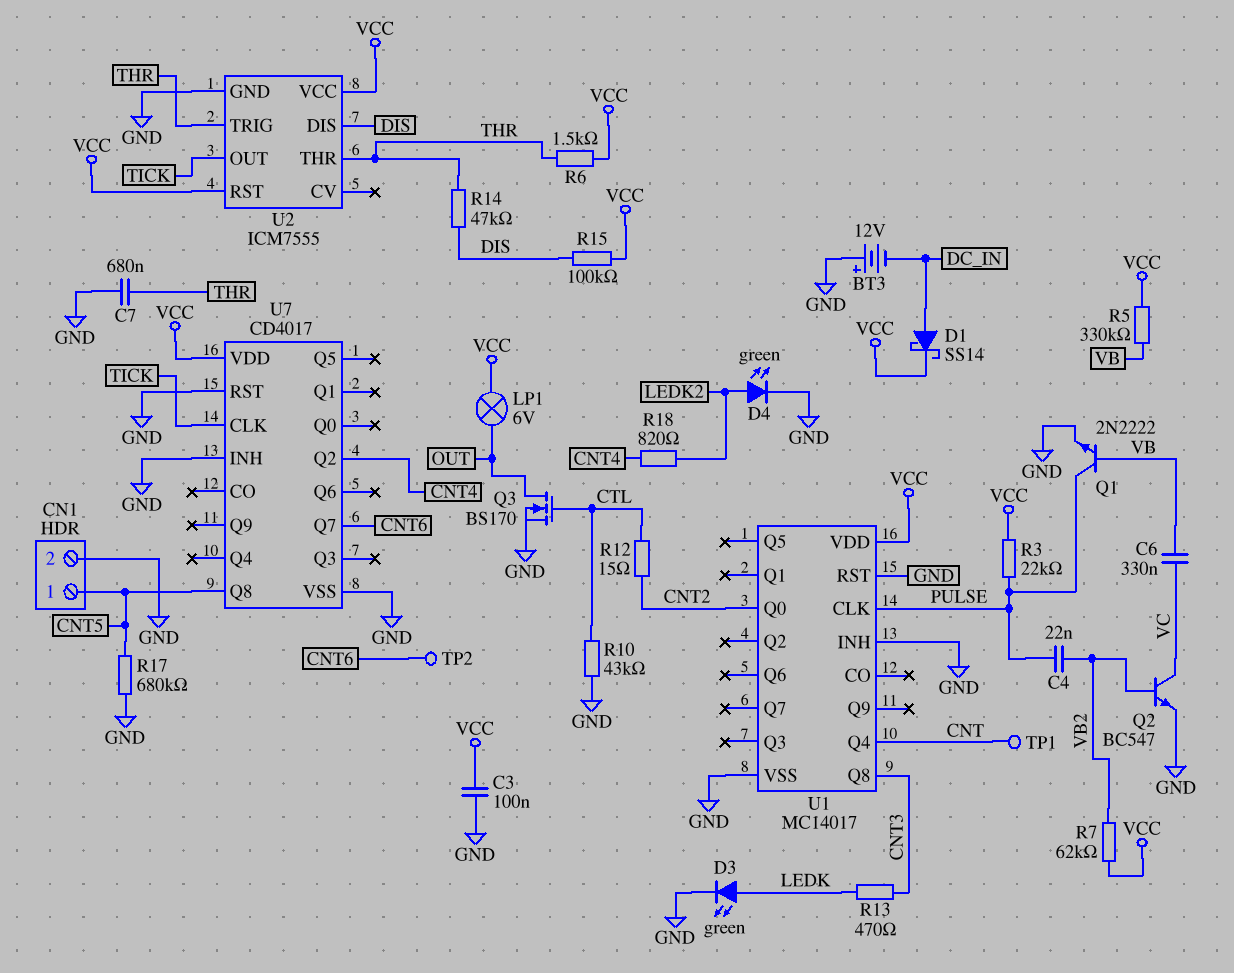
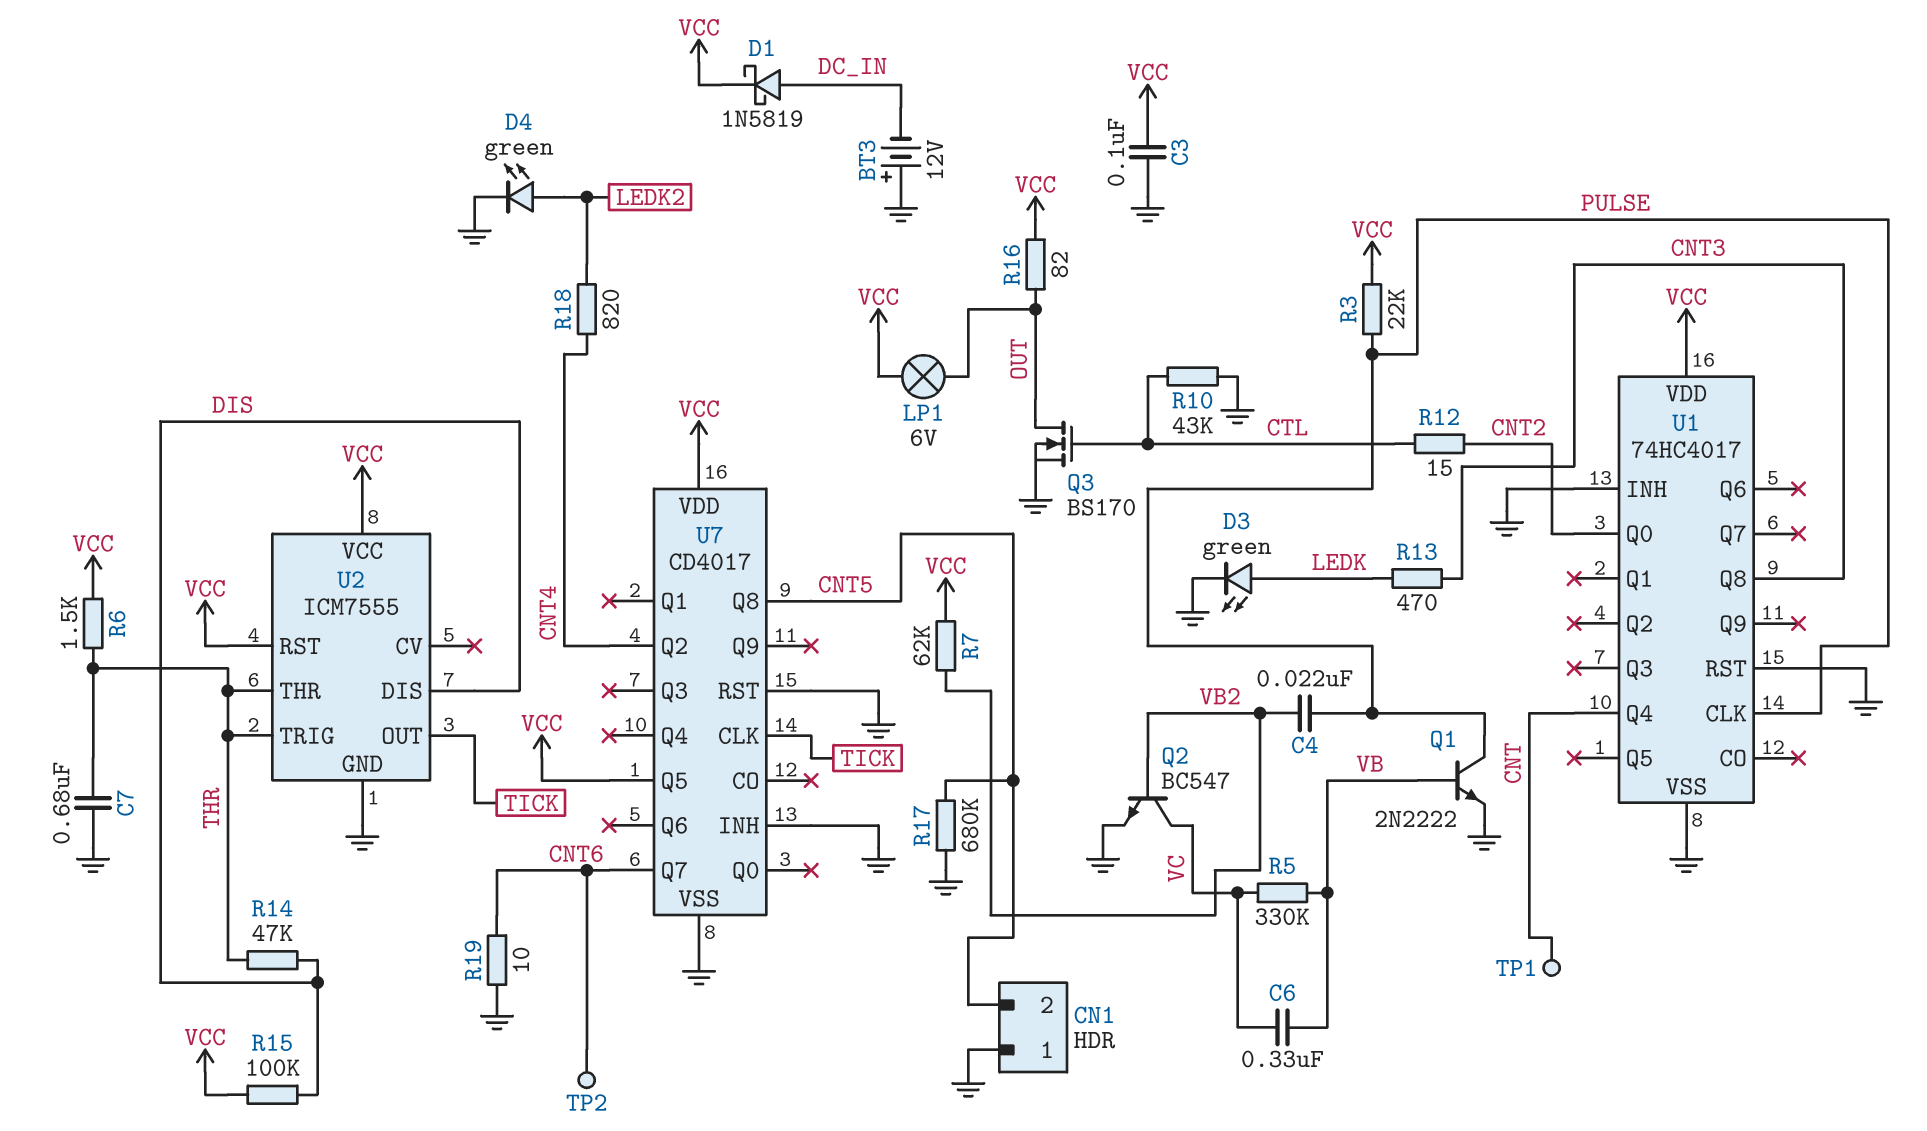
CN1 pin 1: CNT5 -> GND
CN1 pin 2: GND -> CNT5
D1: schottky SS14 (A DC_IN, K VCC) -> schottky 1N5819 (A DC_IN, K VCC)
R5: 330k (VB, VCC) -> 330k (VB, VC)
R16: none -> 82 (OUT, VCC)
R19: none -> 10 (CNT6, GND)
U1: MC14017 -> 74HC4017
U7 pin Q5: none -> VCC

